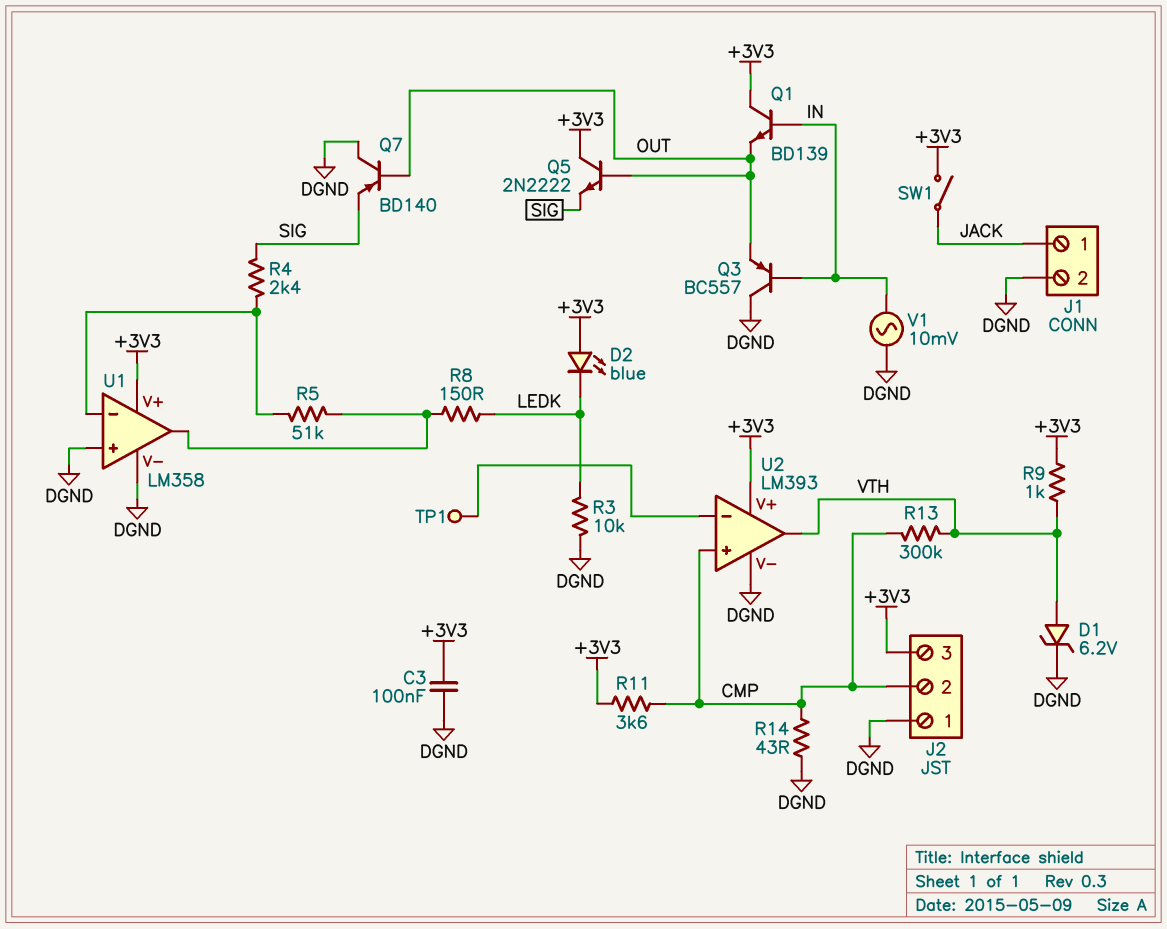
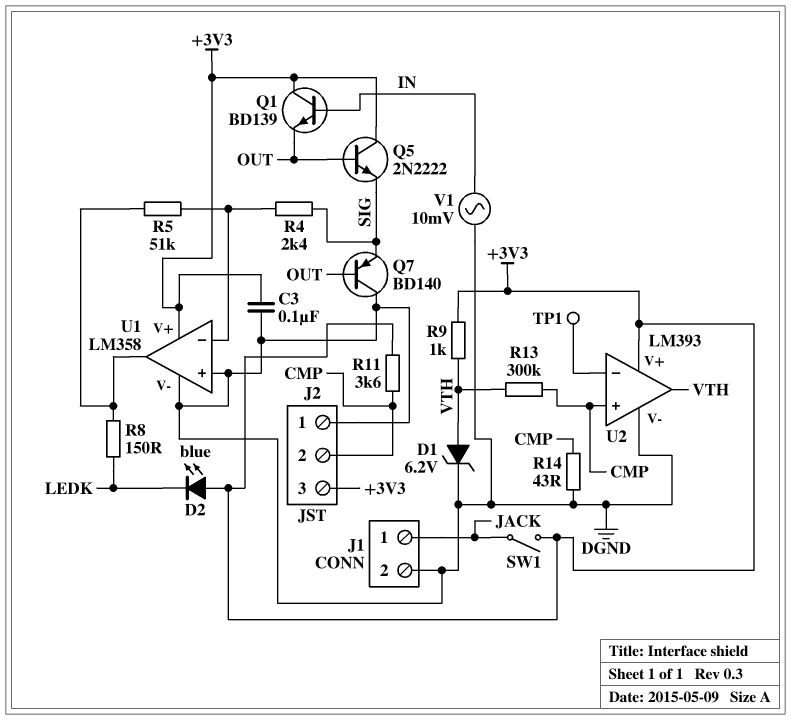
Q3: PNP BC557 (B IN, C DGND, E OUT) -> none
R3: 10k (DGND, LEDK) -> none

